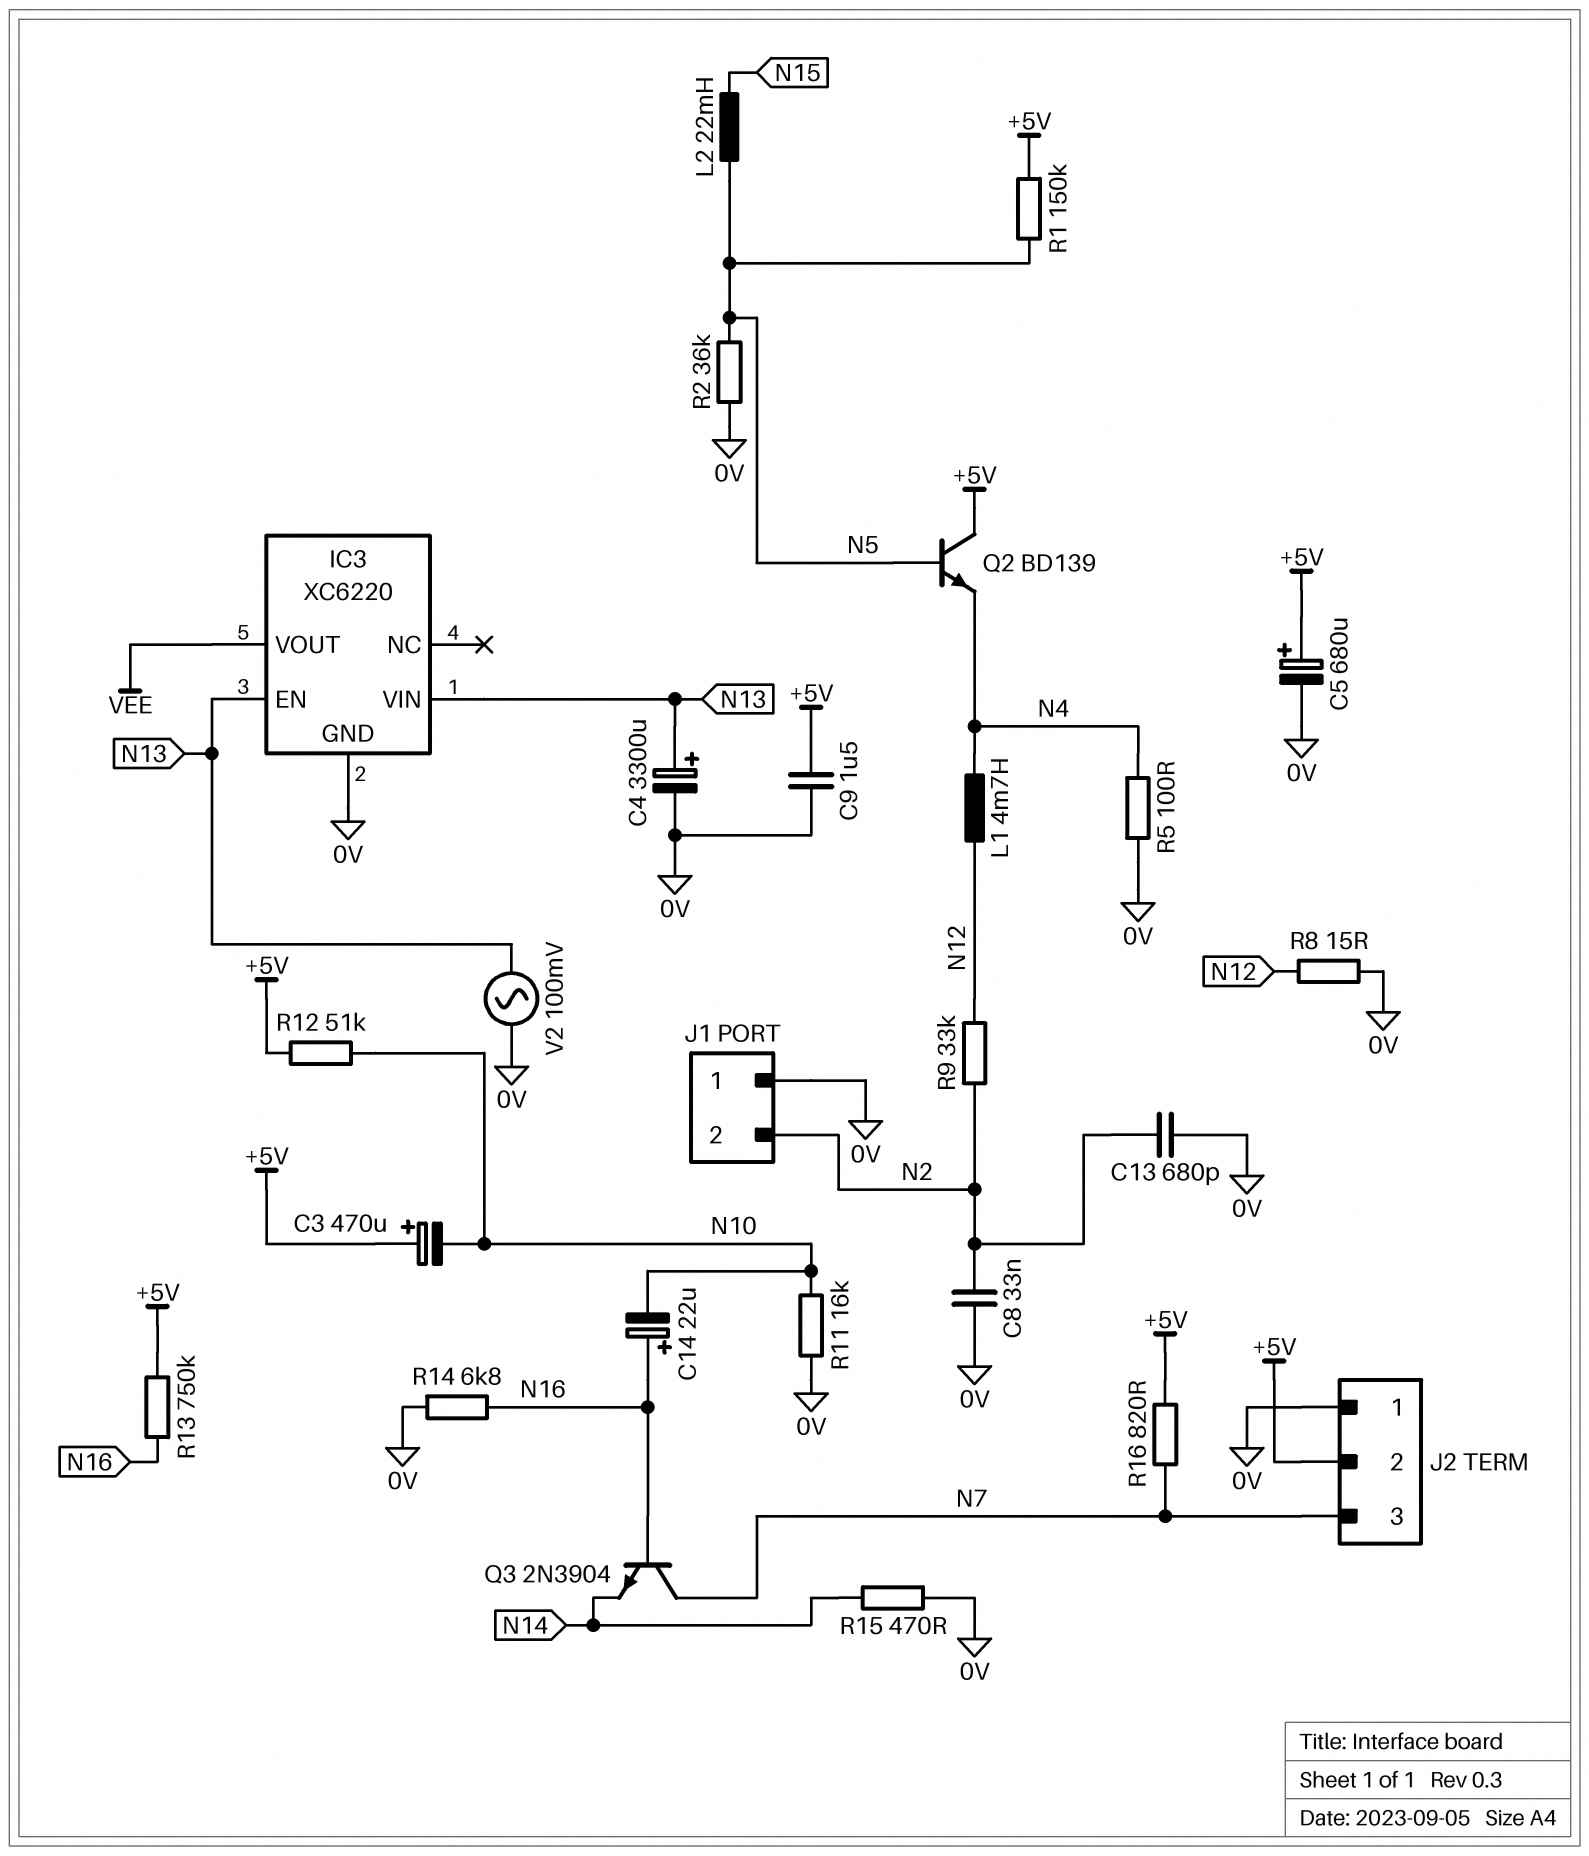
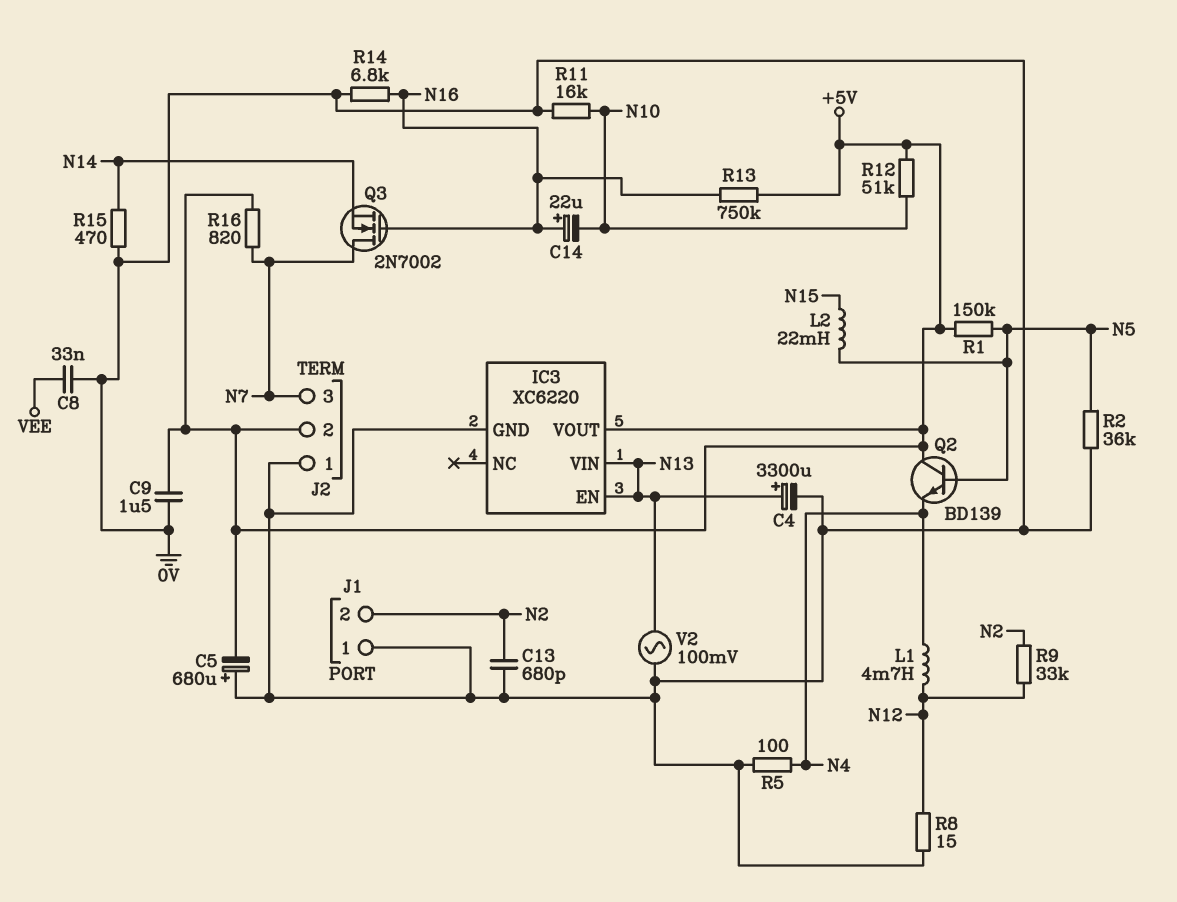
C3: 470uF (plus +5V, minus N10) -> none
C5: 680uF (plus +5V, minus 0V) -> 680uF (plus 0V, minus +5V)
C8: 33nF (0V, N2) -> 33nF (0V, VEE)
IC3 pin VOUT: VEE -> +5V
Q3: NPN 2N3904 (B N16, C N7, E N14) -> NMOS 2N7002 (G N16, D N7, S N14)

